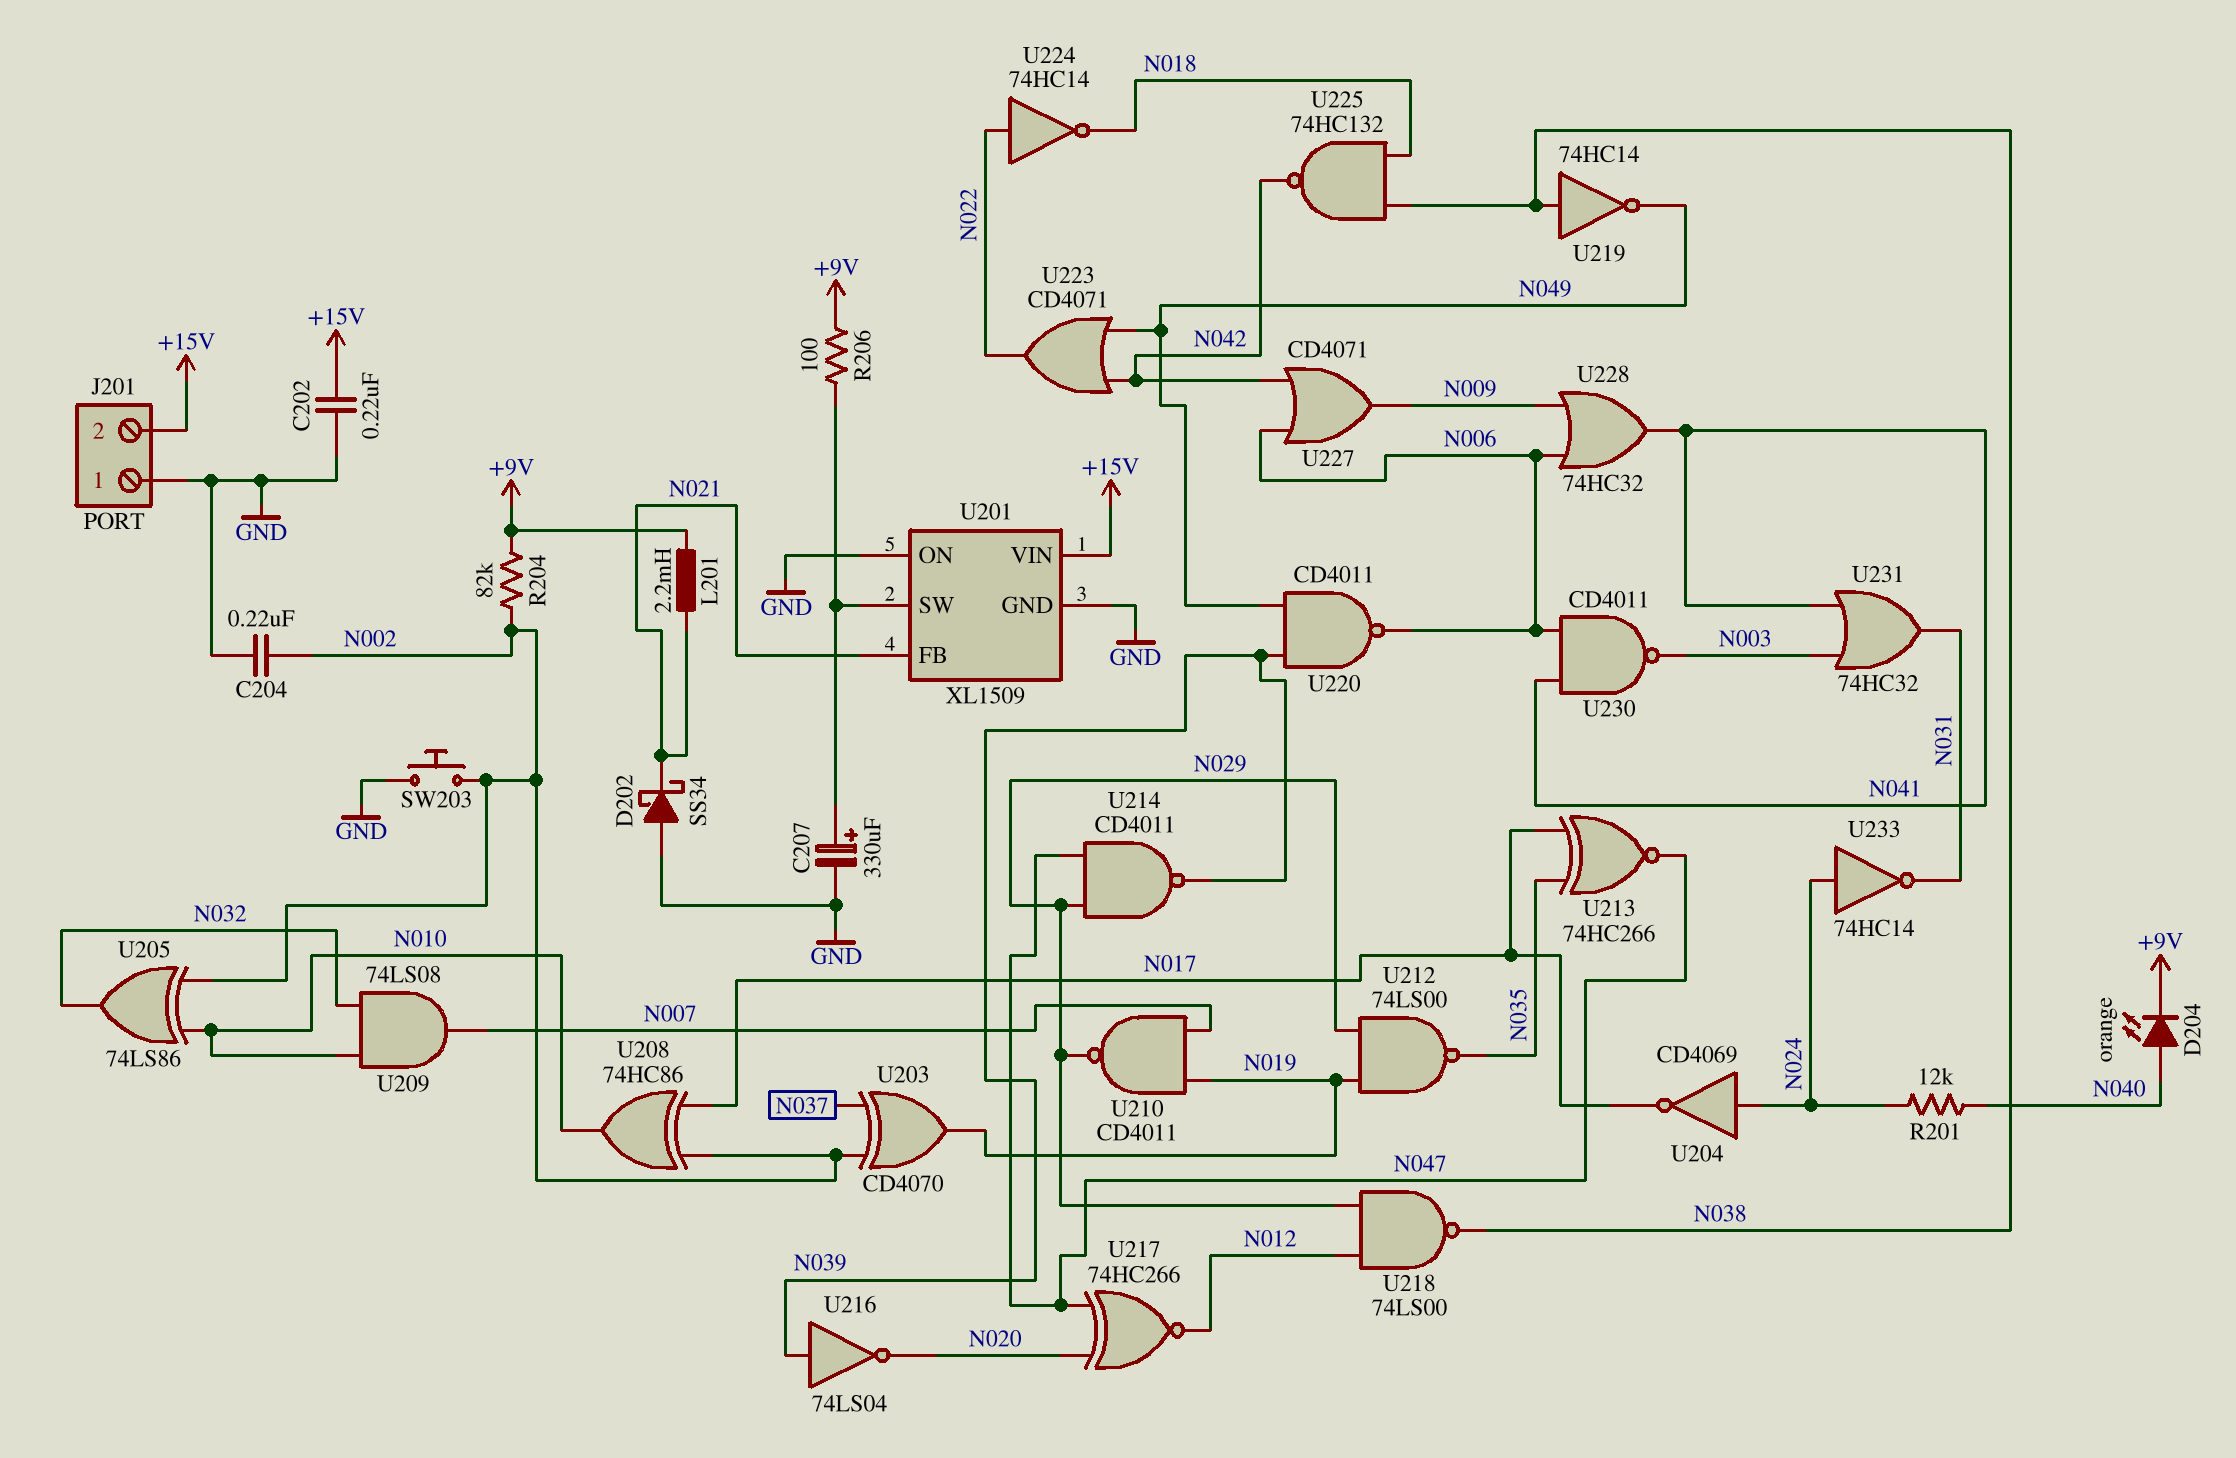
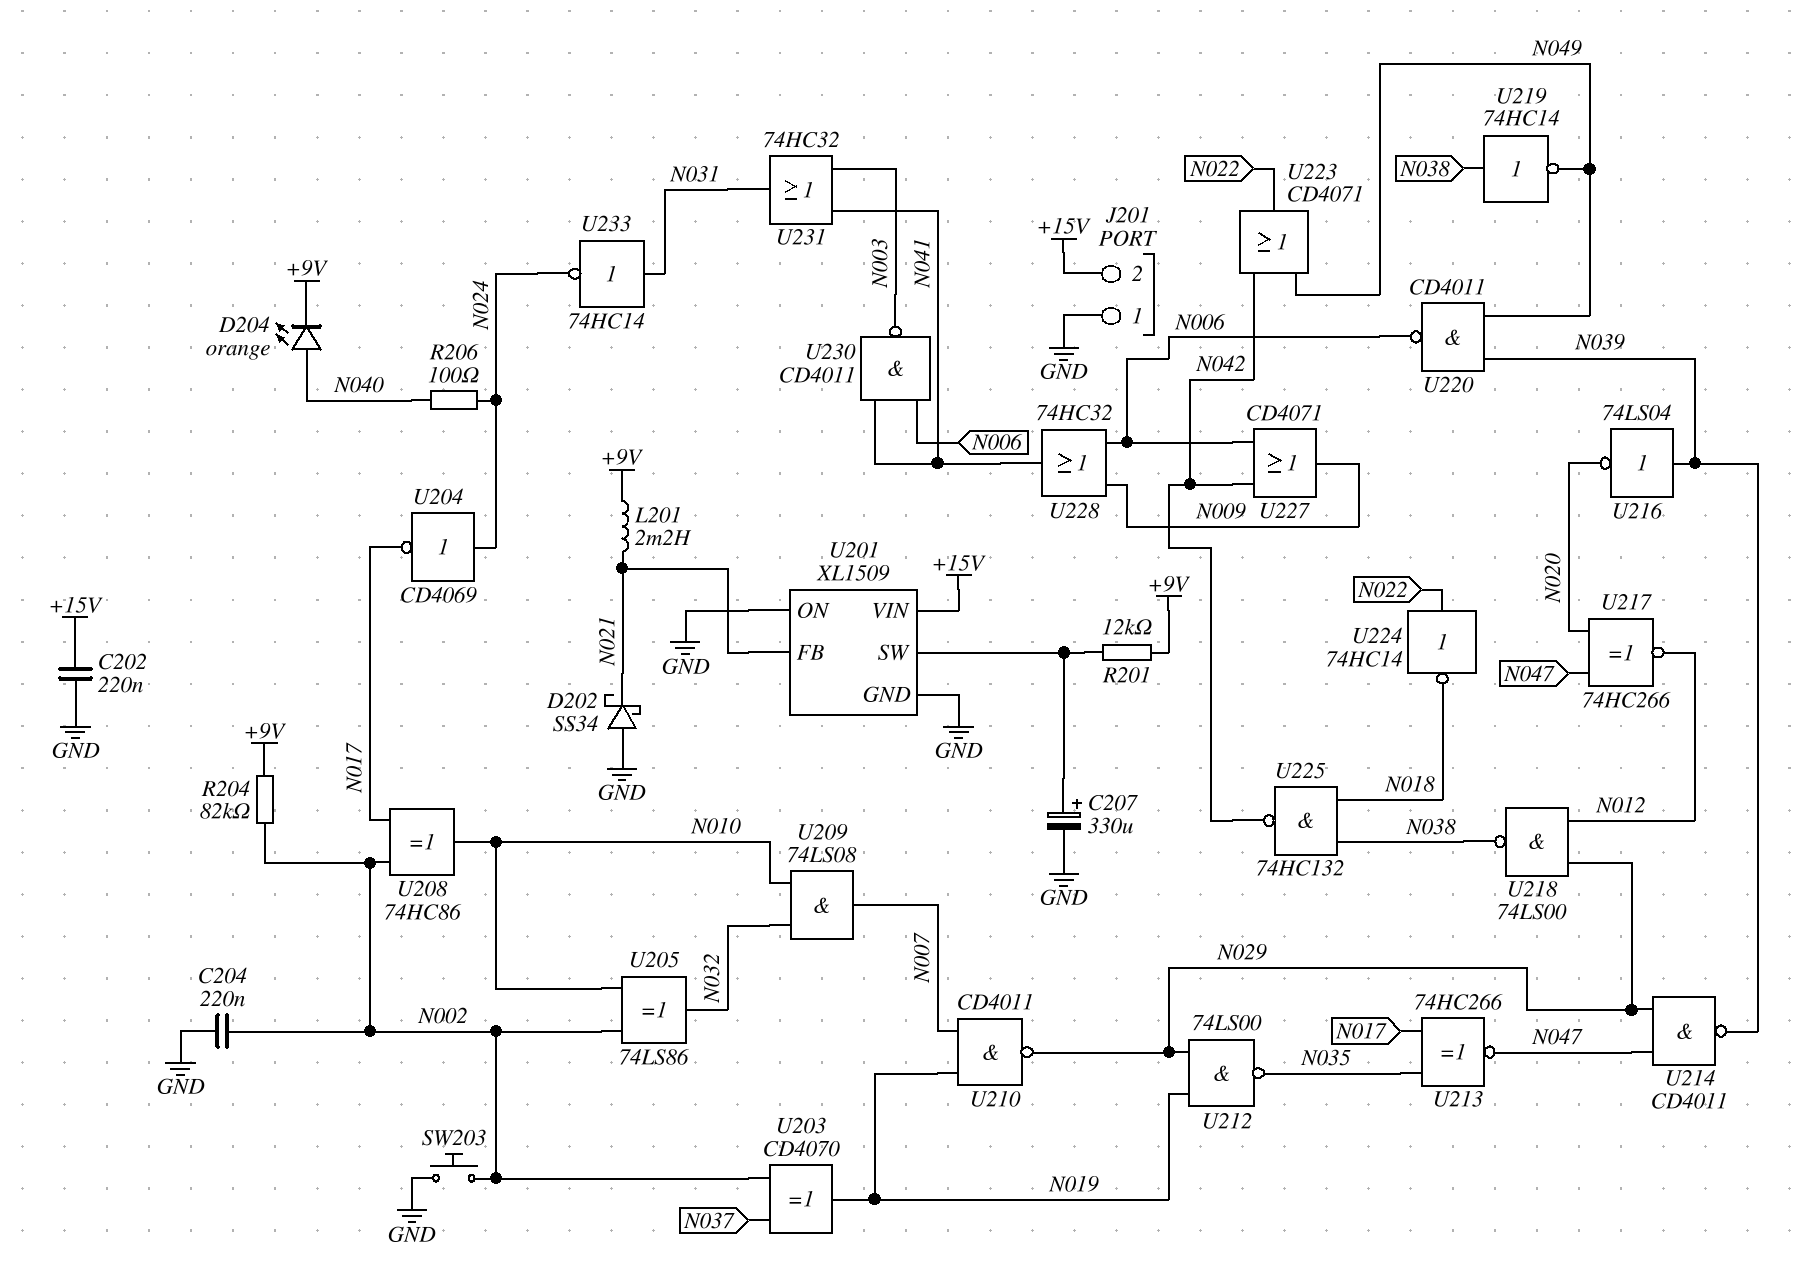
R201: 12k (N024, N040) -> 12k (+9V, U201/SW)
R206: 100 (+9V, U201/SW) -> 100 (N024, N040)
U233: NOT 74HC14 (in N024, out N031) -> NOT 74HC14 (in N031, out N024)

